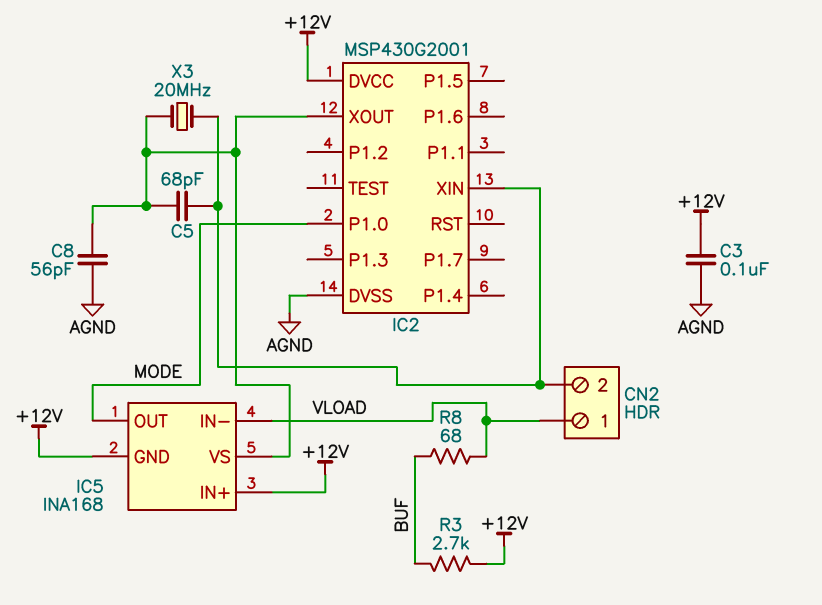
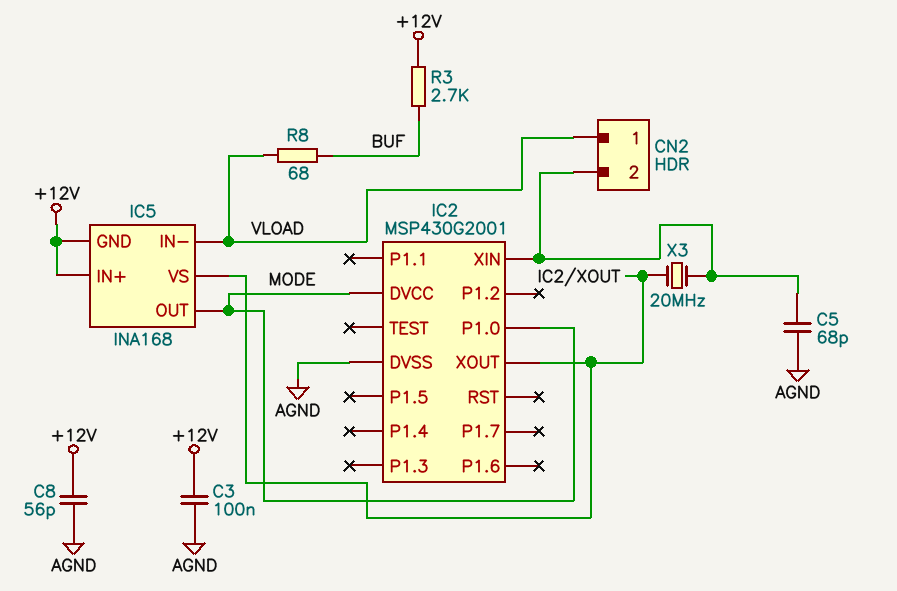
C5: 68pF (CN2/2, IC2/XOUT) -> 68pF (AGND, CN2/2)
C8: 56pF (AGND, IC2/XOUT) -> 56pF (+12V, AGND)
IC2 pin DVCC: +12V -> MODE

